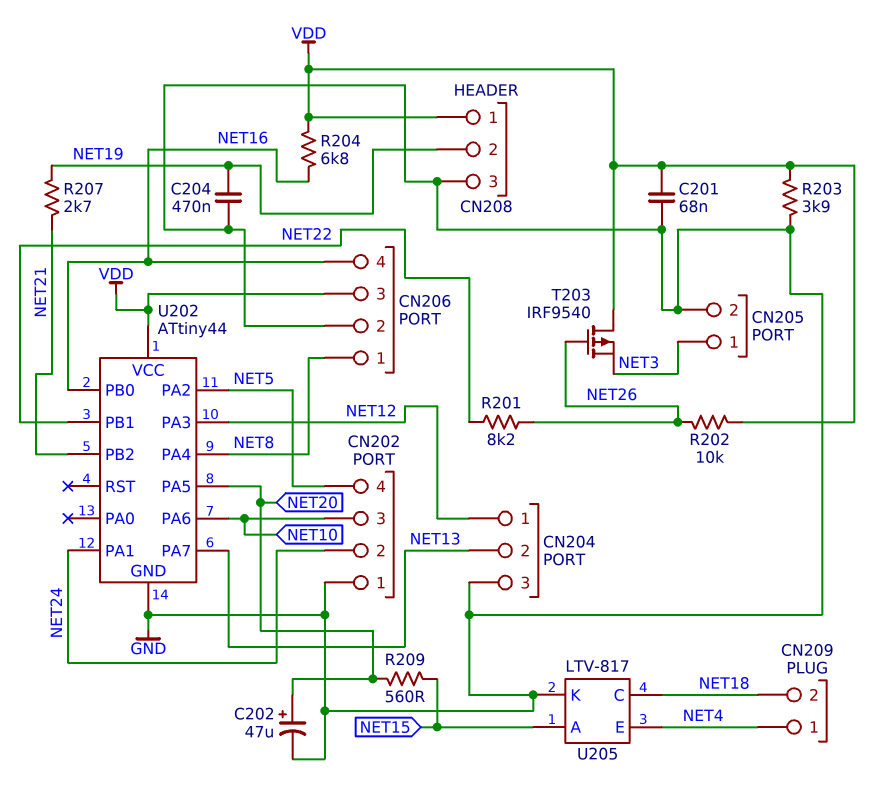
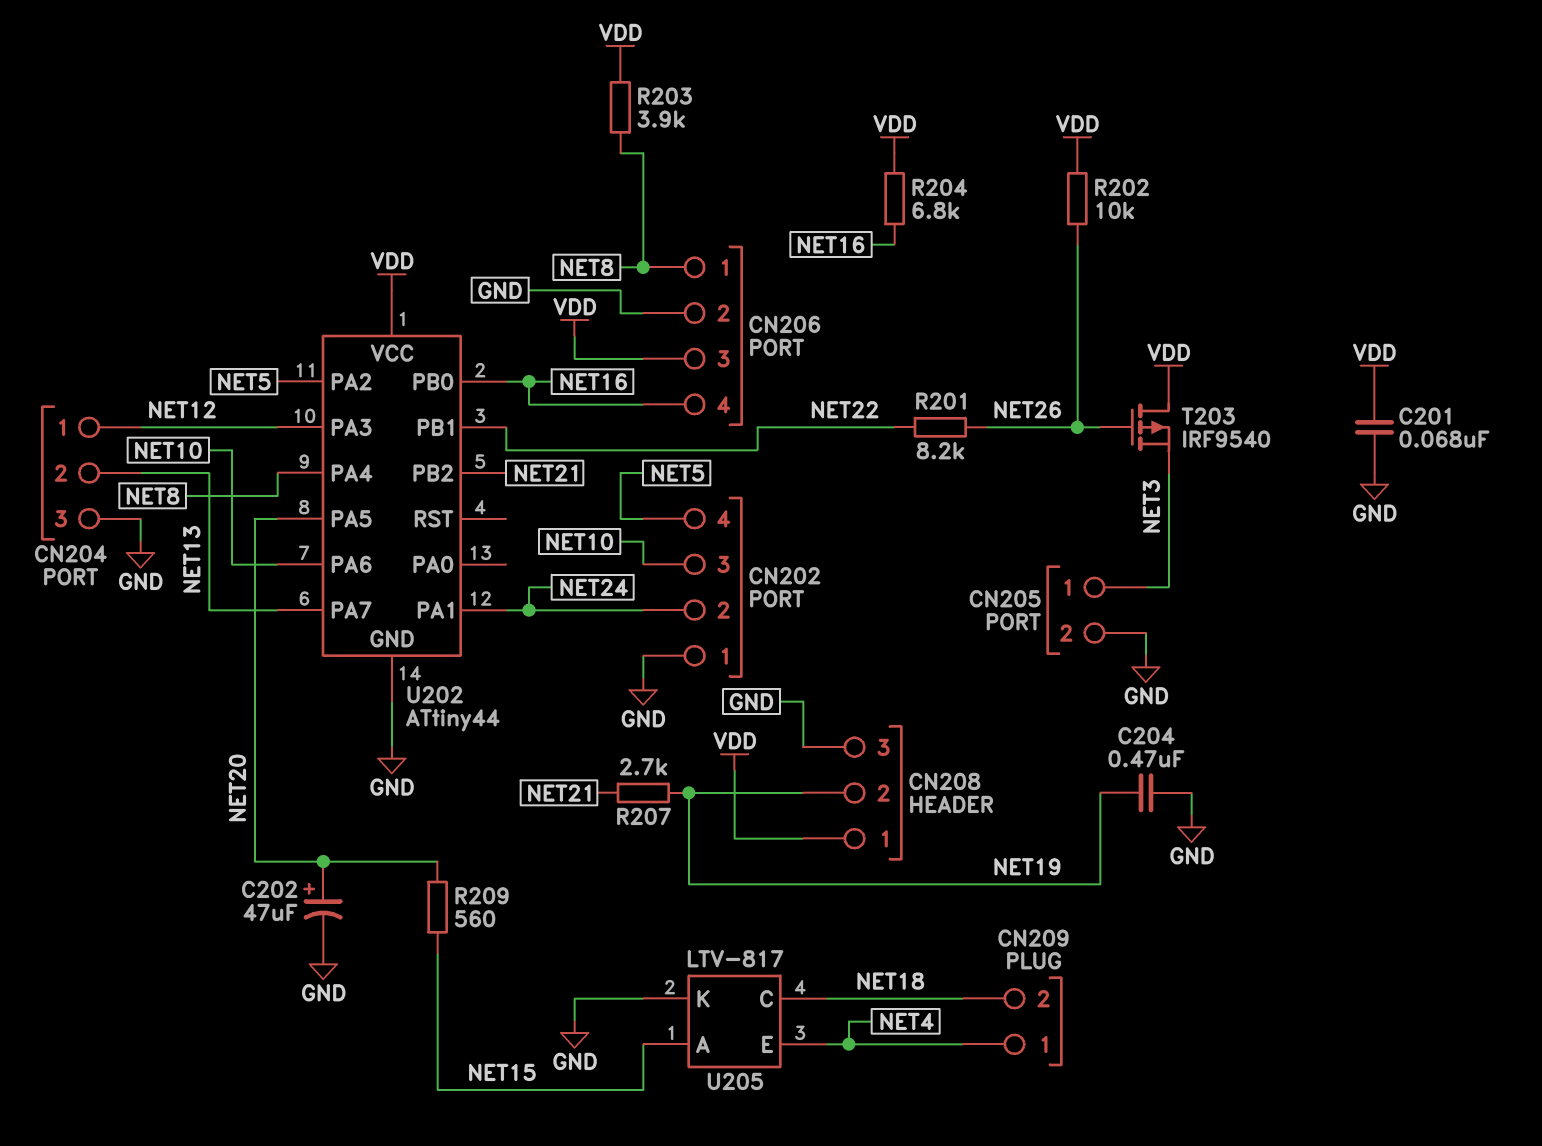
R203: 3.9k (GND, VDD) -> 3.9k (NET8, VDD)

